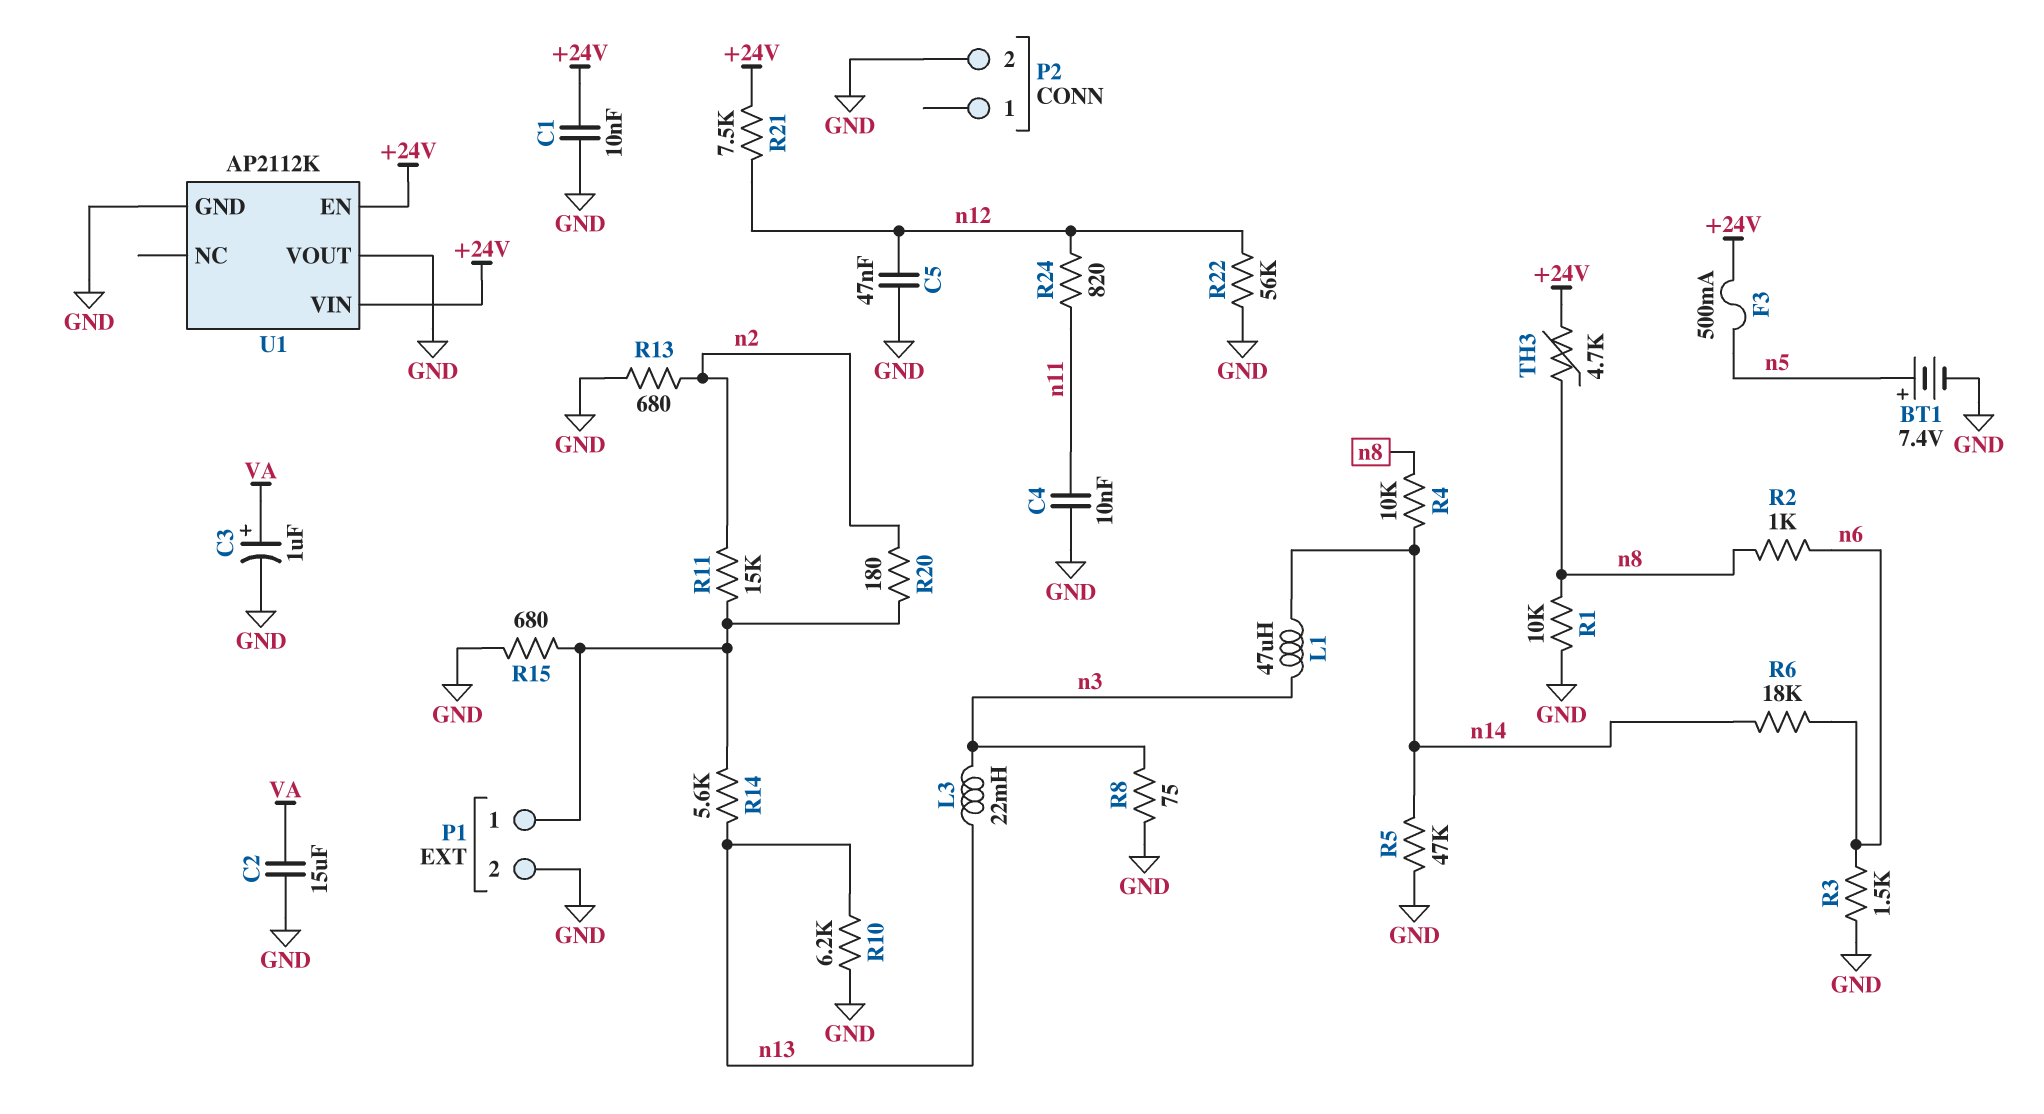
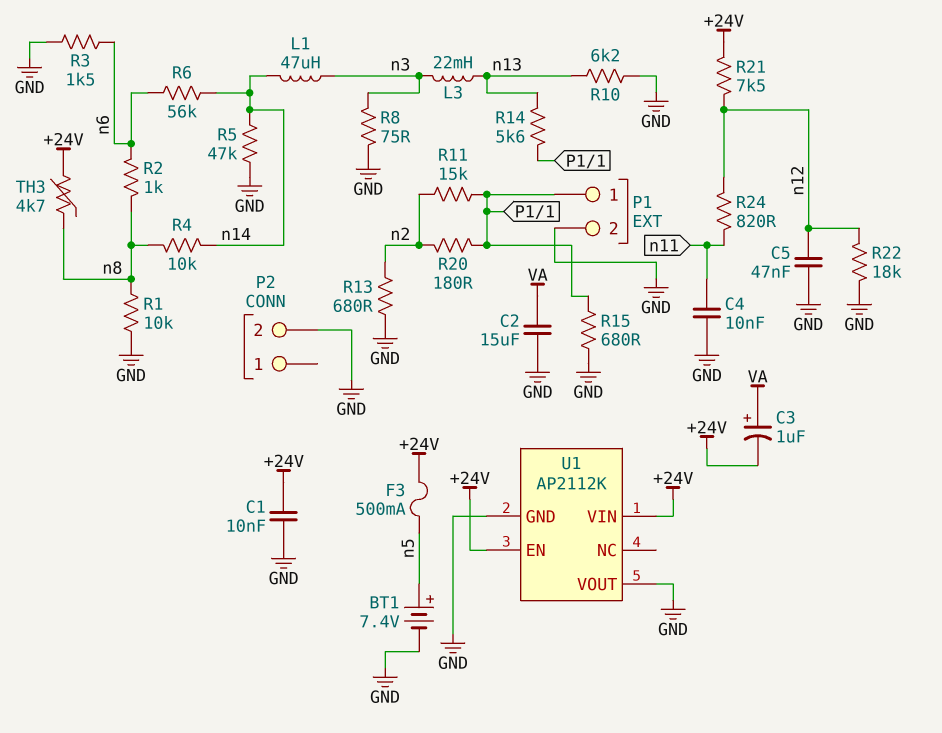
C3: 1uF (plus VA, minus GND) -> 1uF (plus VA, minus +24V)
R6: 18k (n6, n14) -> 56k (n6, n14)
R22: 56k (GND, n12) -> 18k (GND, n12)

